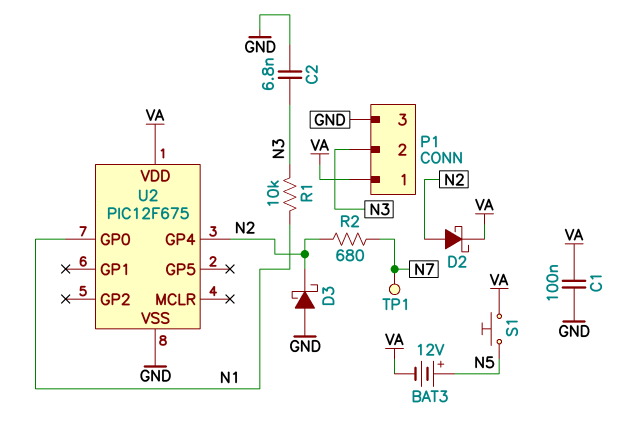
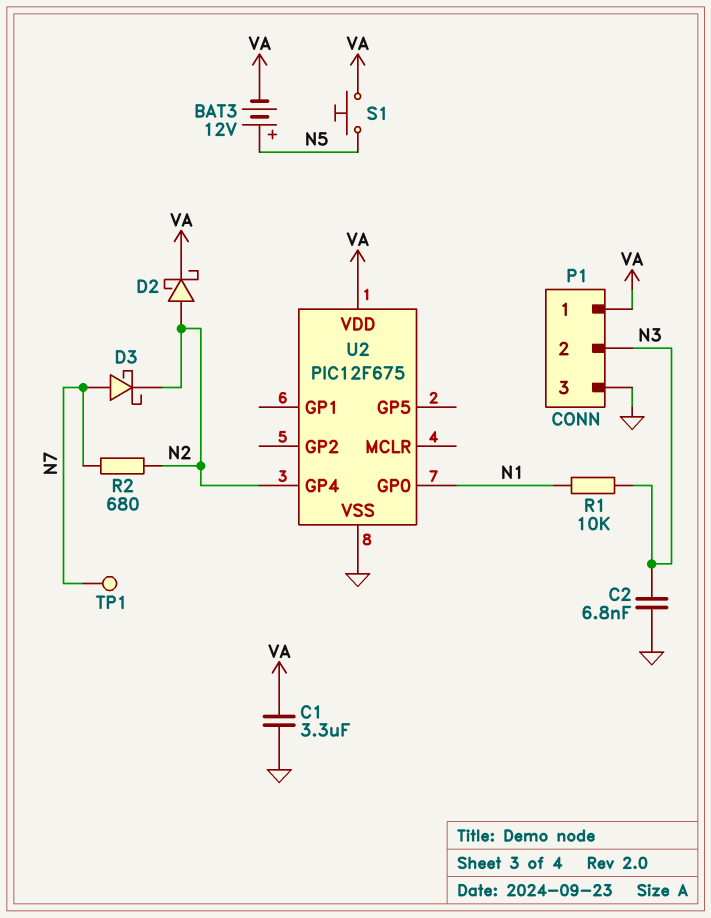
C1: 100nF (GND, VA) -> 3.3uF (GND, VA)
D3: schottky (A GND, K N2) -> schottky (A N7, K N2)

